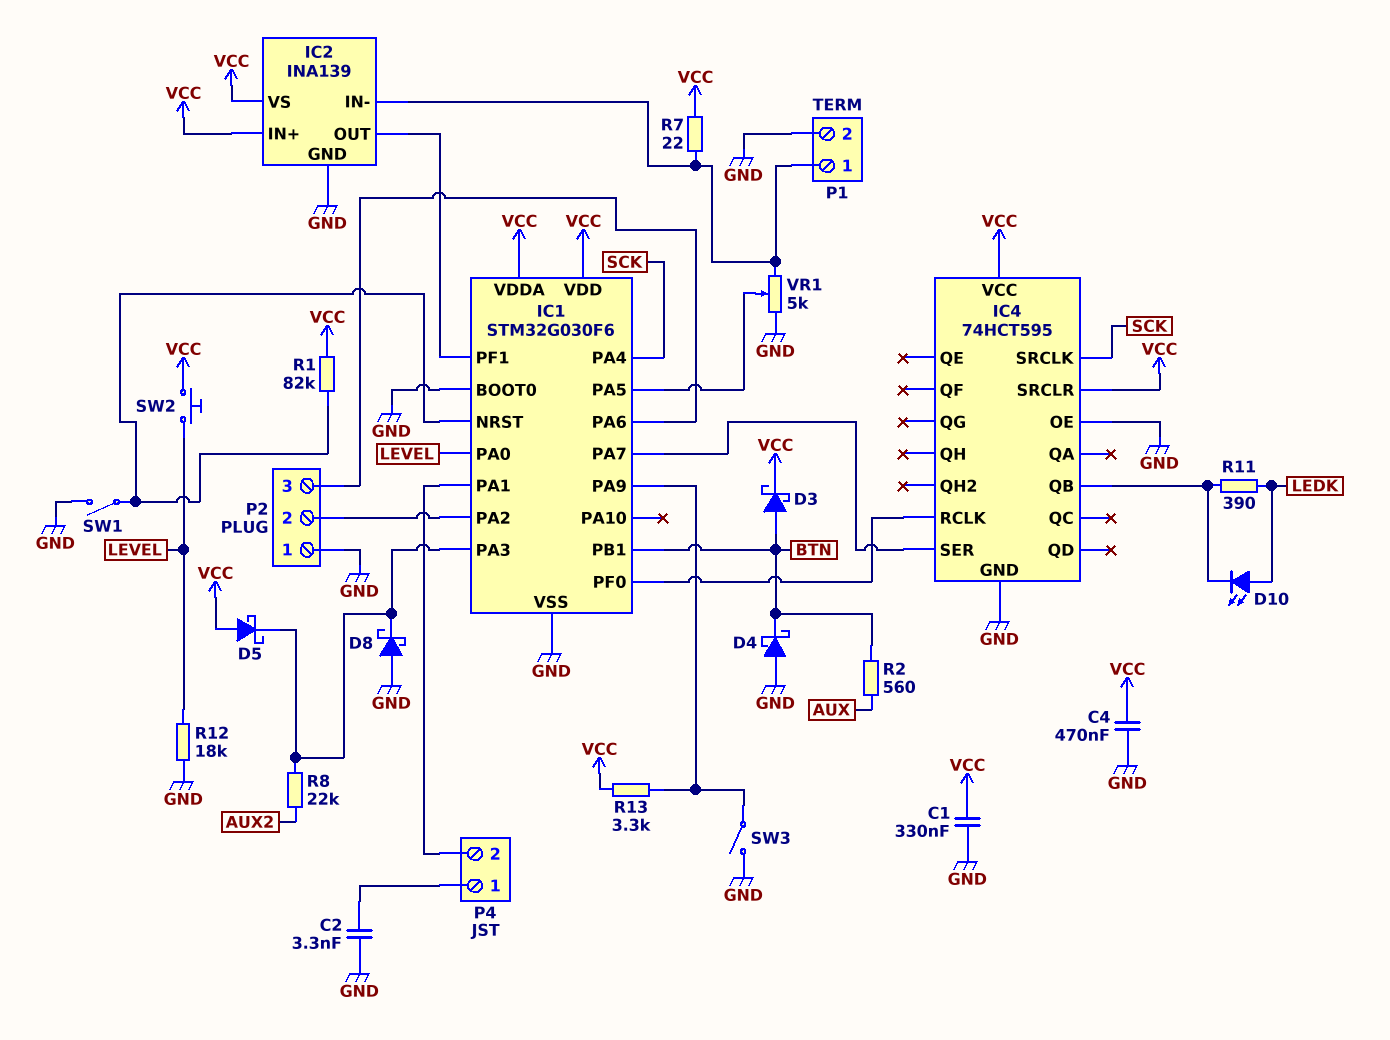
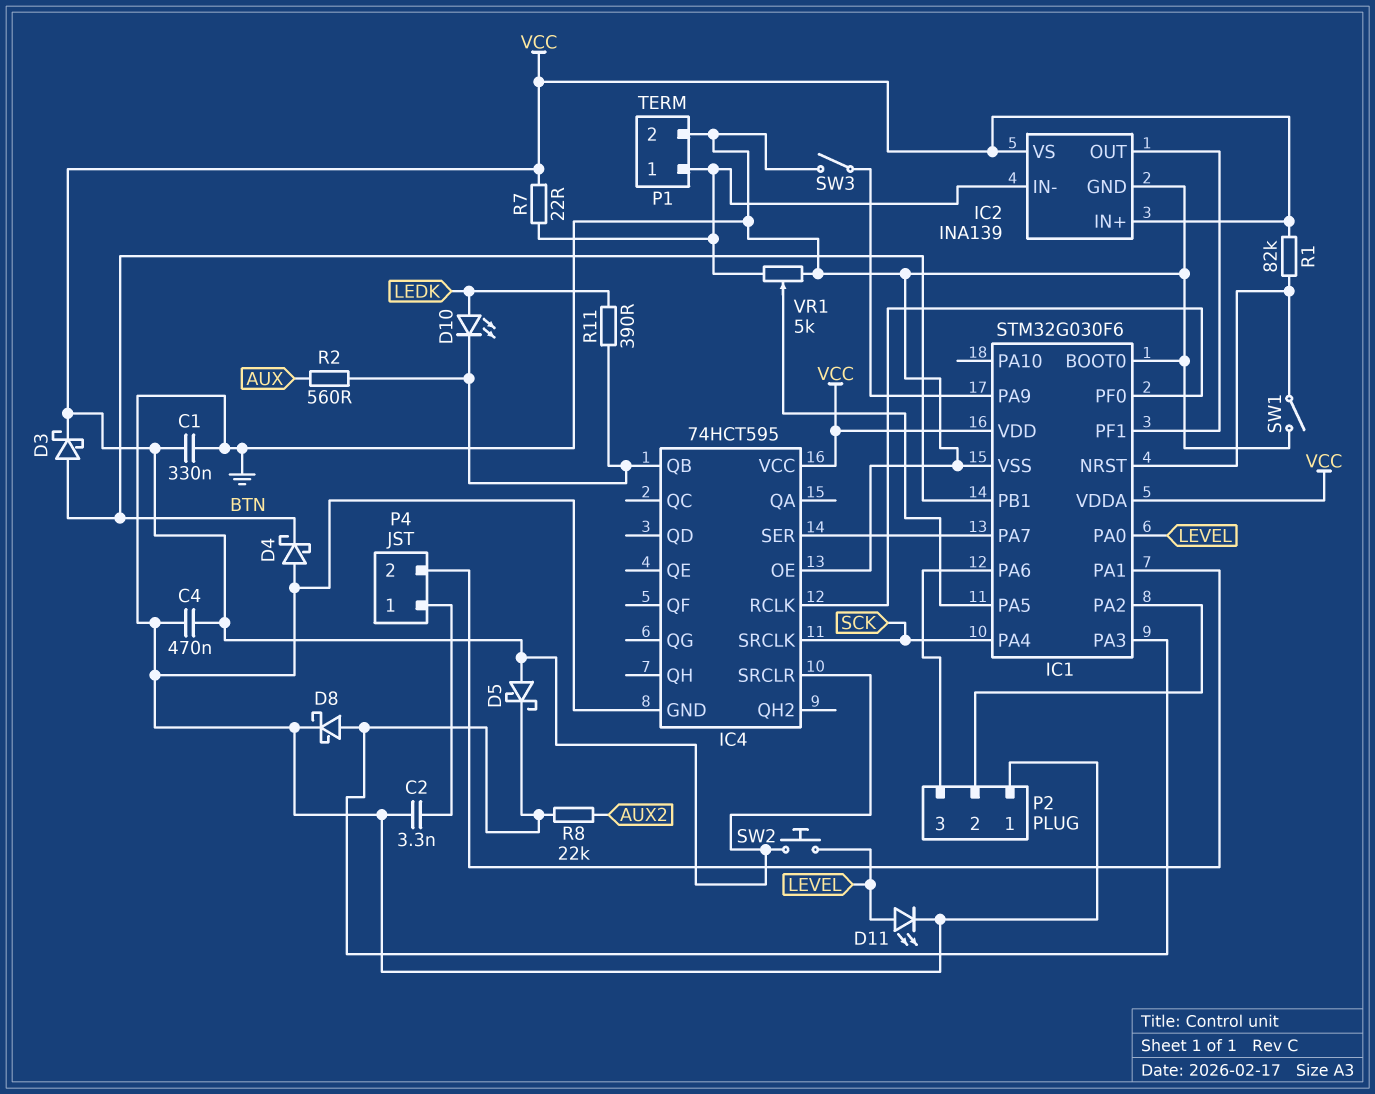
D8: schottky (A GND, K IC1/PA3) -> schottky (A IC1/PA3, K GND)
D11: none -> LED (A LEVEL, K GND)
R2: 560 (AUX, BTN) -> 560 (AUX, IC4/QB)
R12: 18k (GND, LEVEL) -> none
R13: 3.3k (IC1/PA9, VCC) -> none

